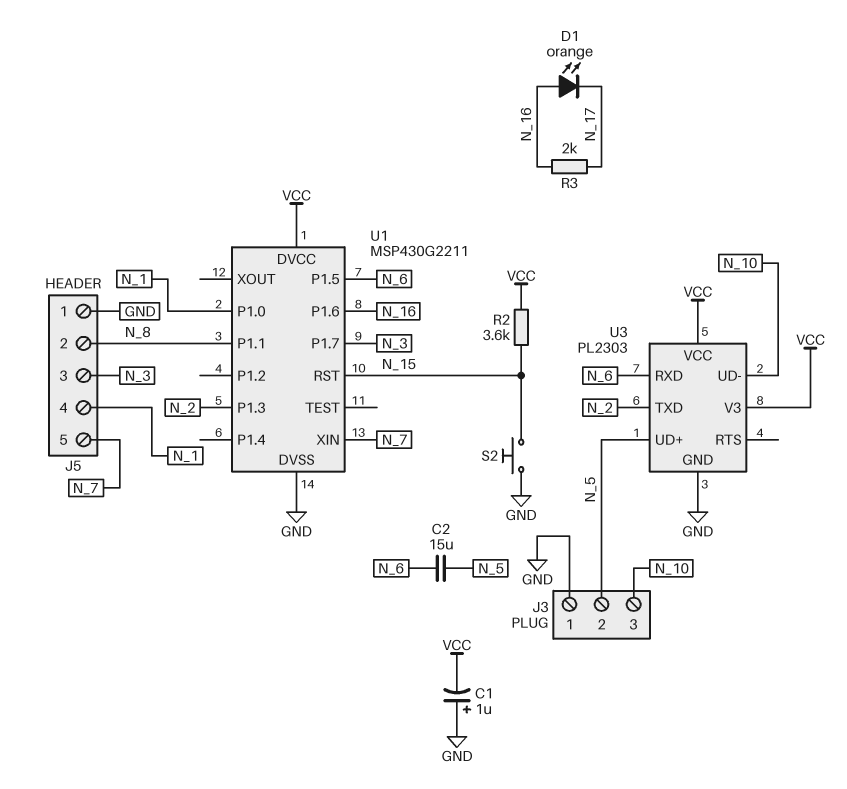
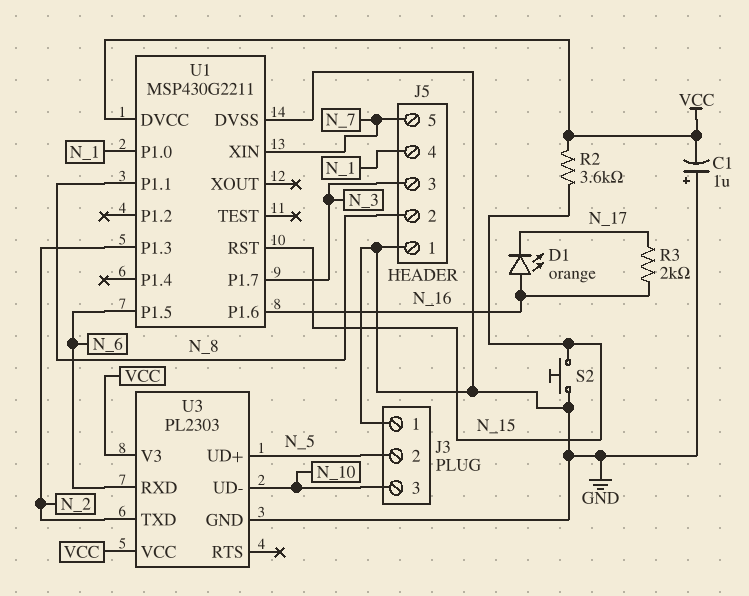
C2: 15uF (N_5, N_6) -> none

